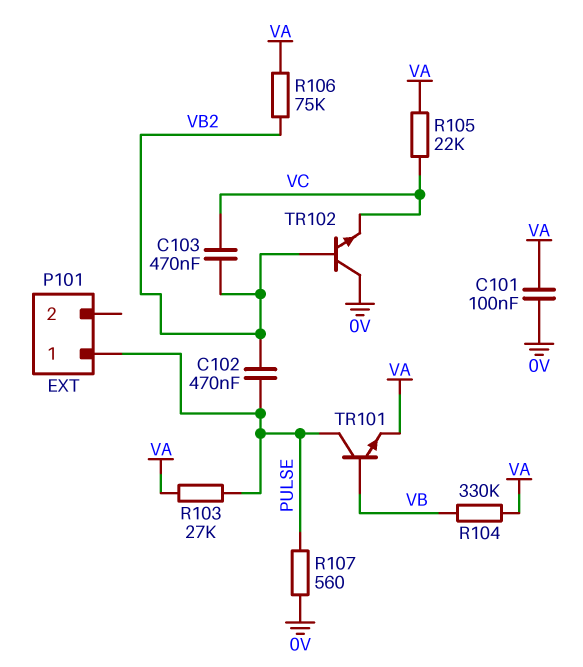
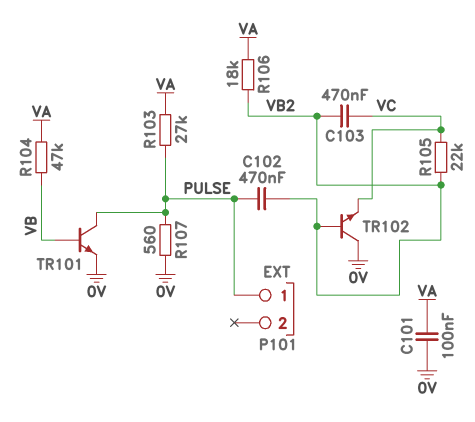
R104: 330k (VA, VB) -> 47k (VA, VB)
R105: 22k (VA, VC) -> 22k (VB2, VC)
R106: 75k (VA, VB2) -> 18k (VA, VB2)
TR101: NPN (B VB, C PULSE, E VA) -> NPN (B VB, C PULSE, E 0V)

